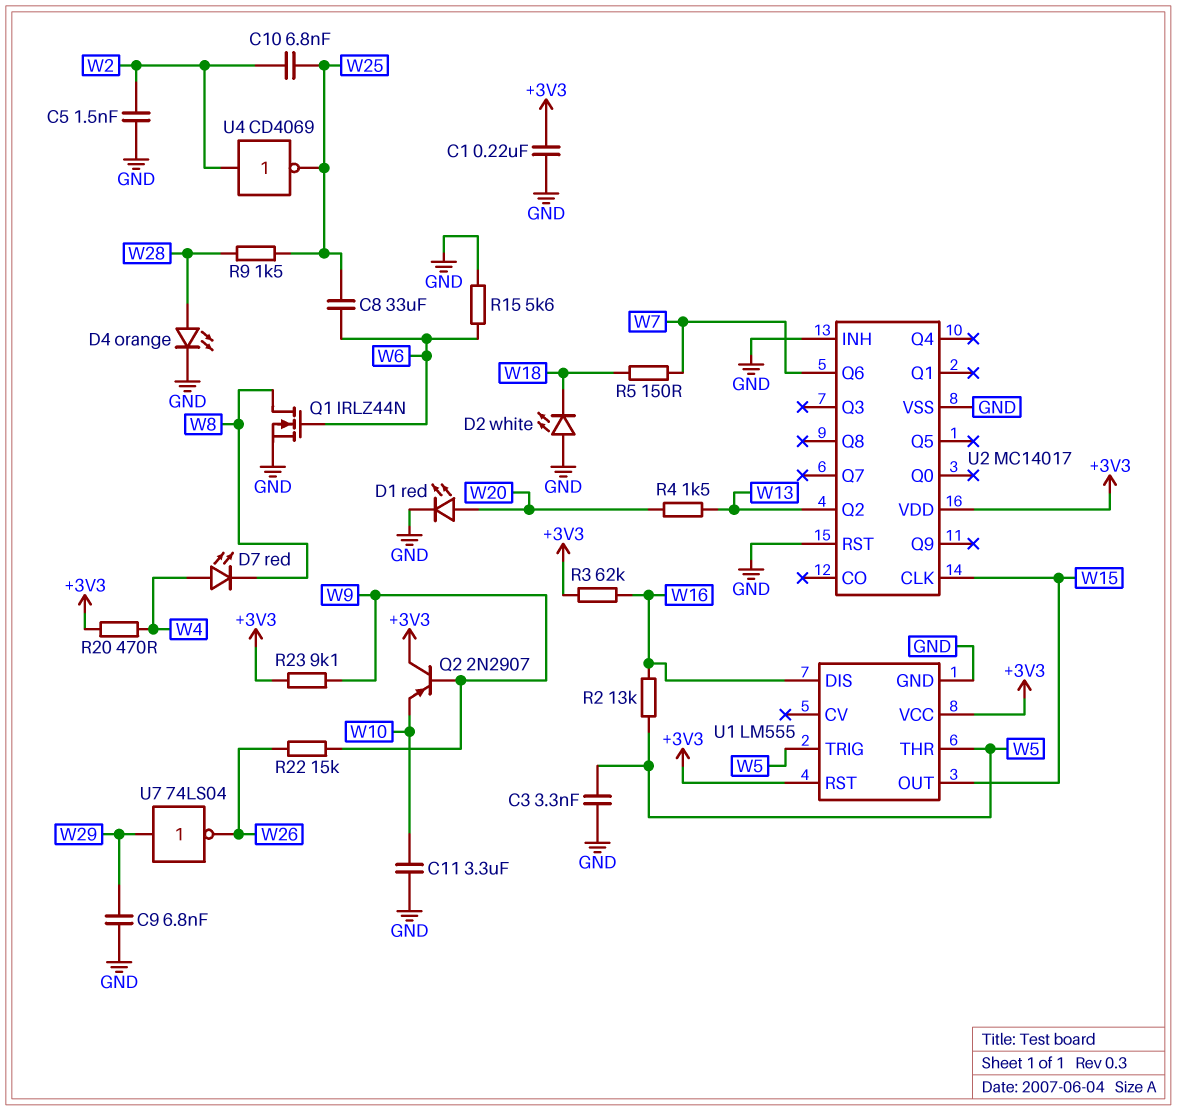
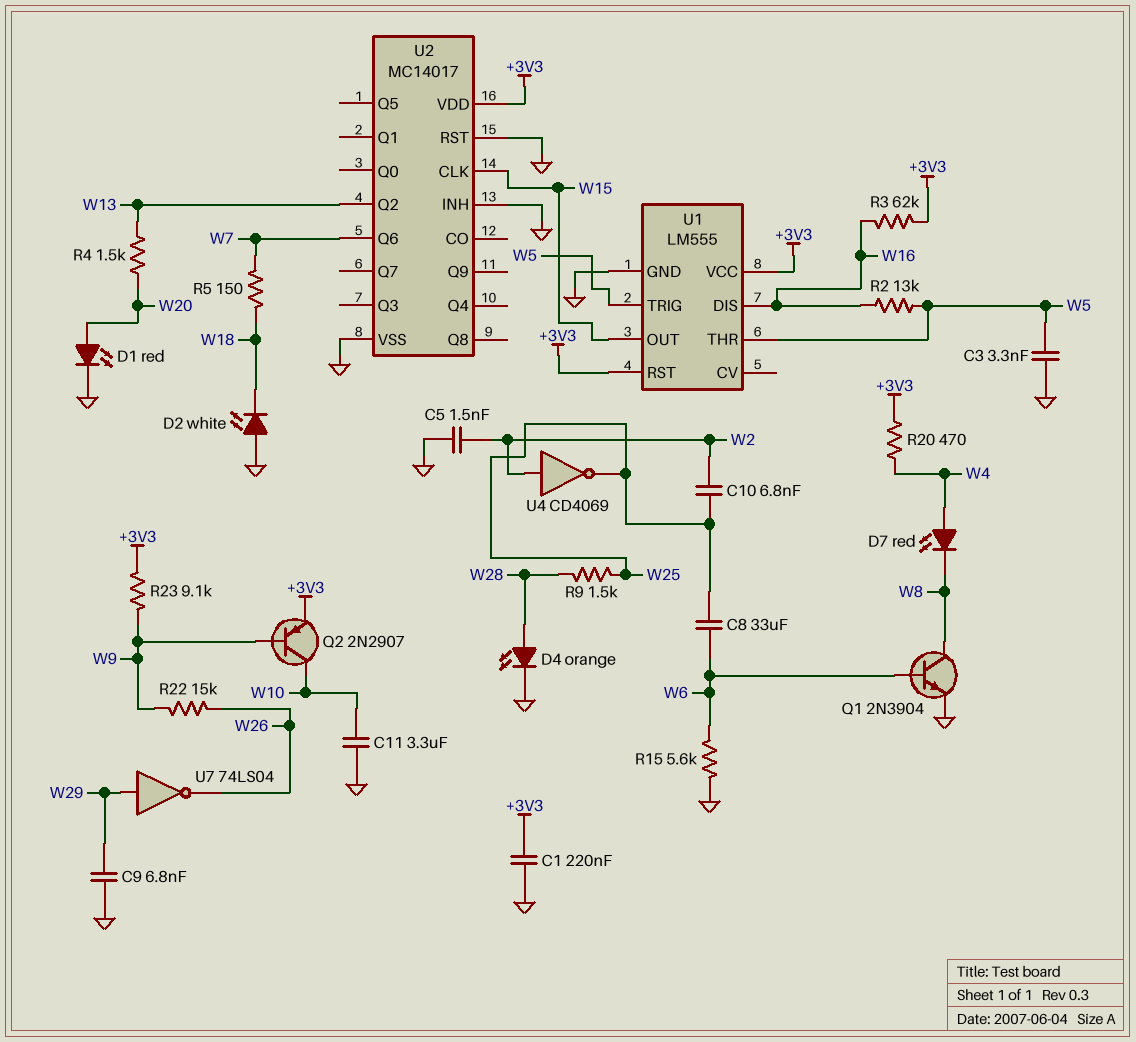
Q1: NMOS IRLZ44N (G W6, D W8, S GND) -> NPN 2N3904 (B W6, C W8, E GND)
Q2: PNP 2N2907 (B W9, C +3V3, E W10) -> PNP 2N2907 (B W9, C W10, E +3V3)

